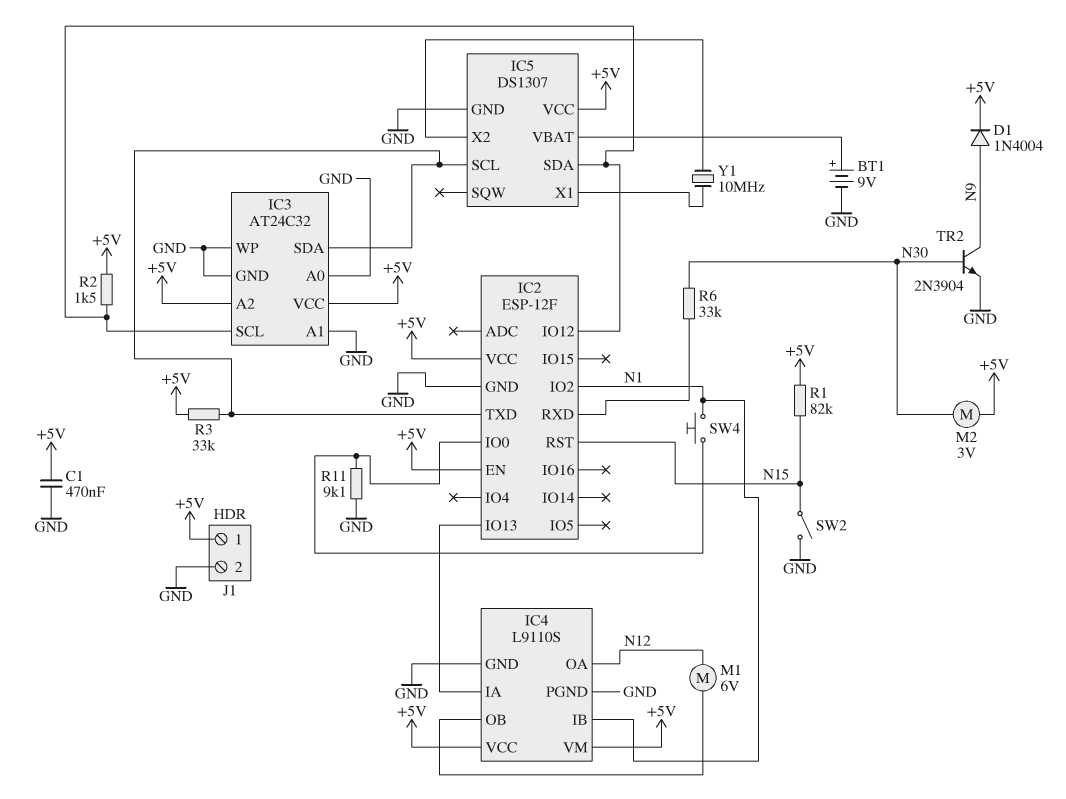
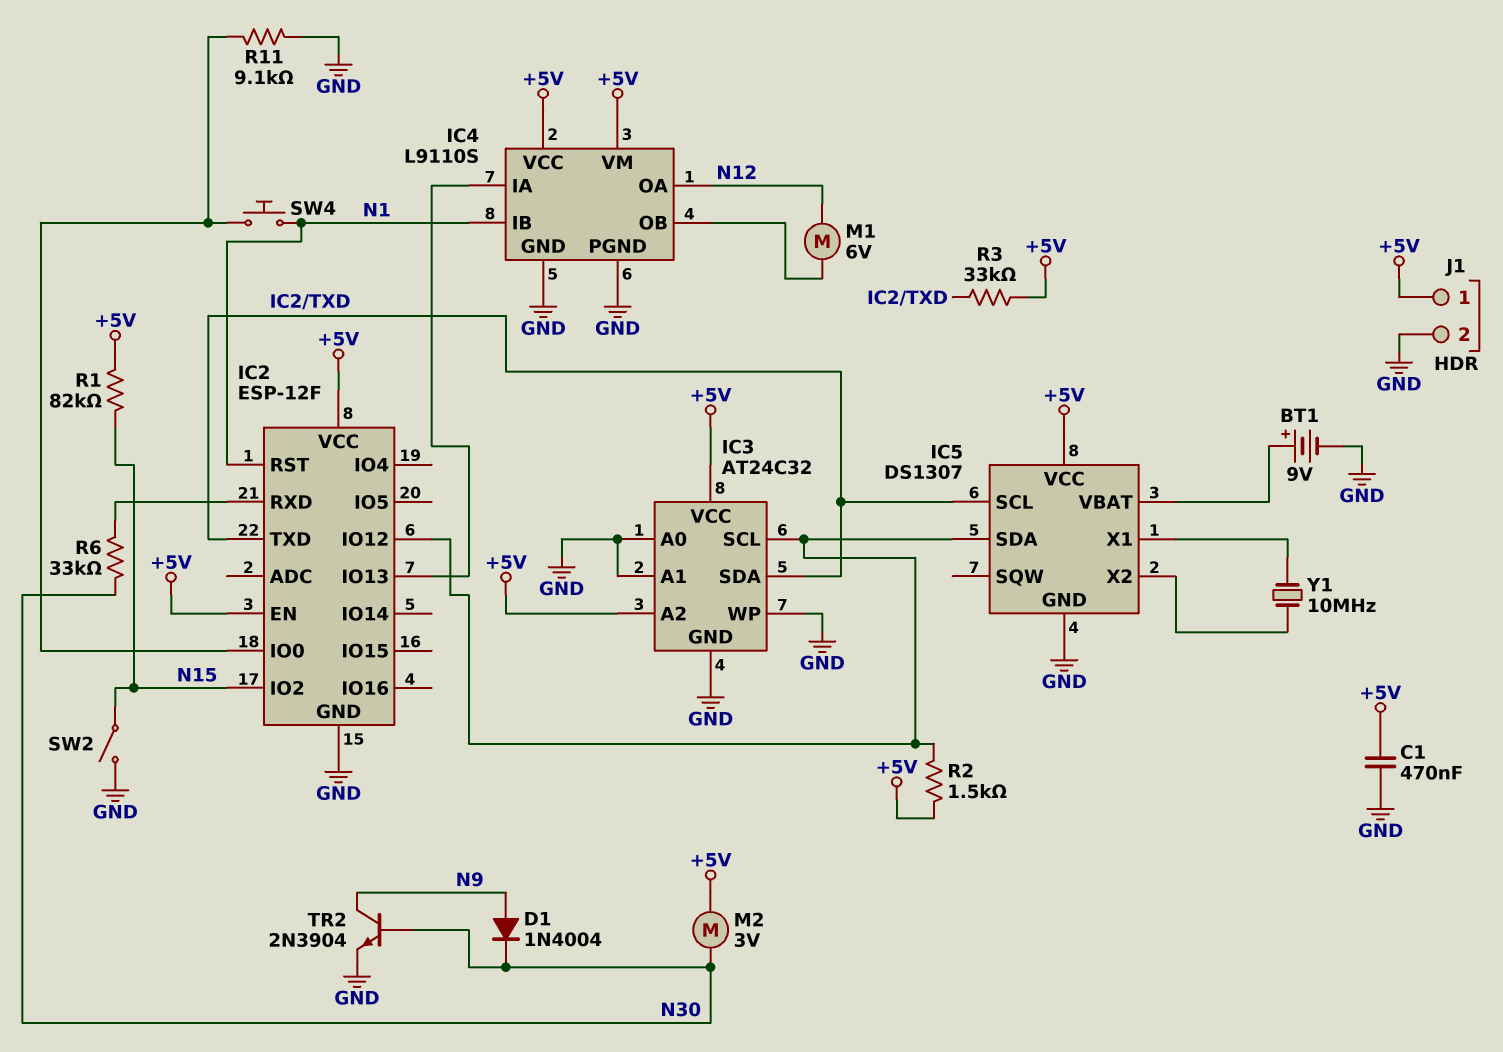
D1: diode 1N4004 (A N9, K +5V) -> diode 1N4004 (A N9, K N30)
IC2 pin IO2: N1 -> N15
IC2 pin RST: N15 -> N1

